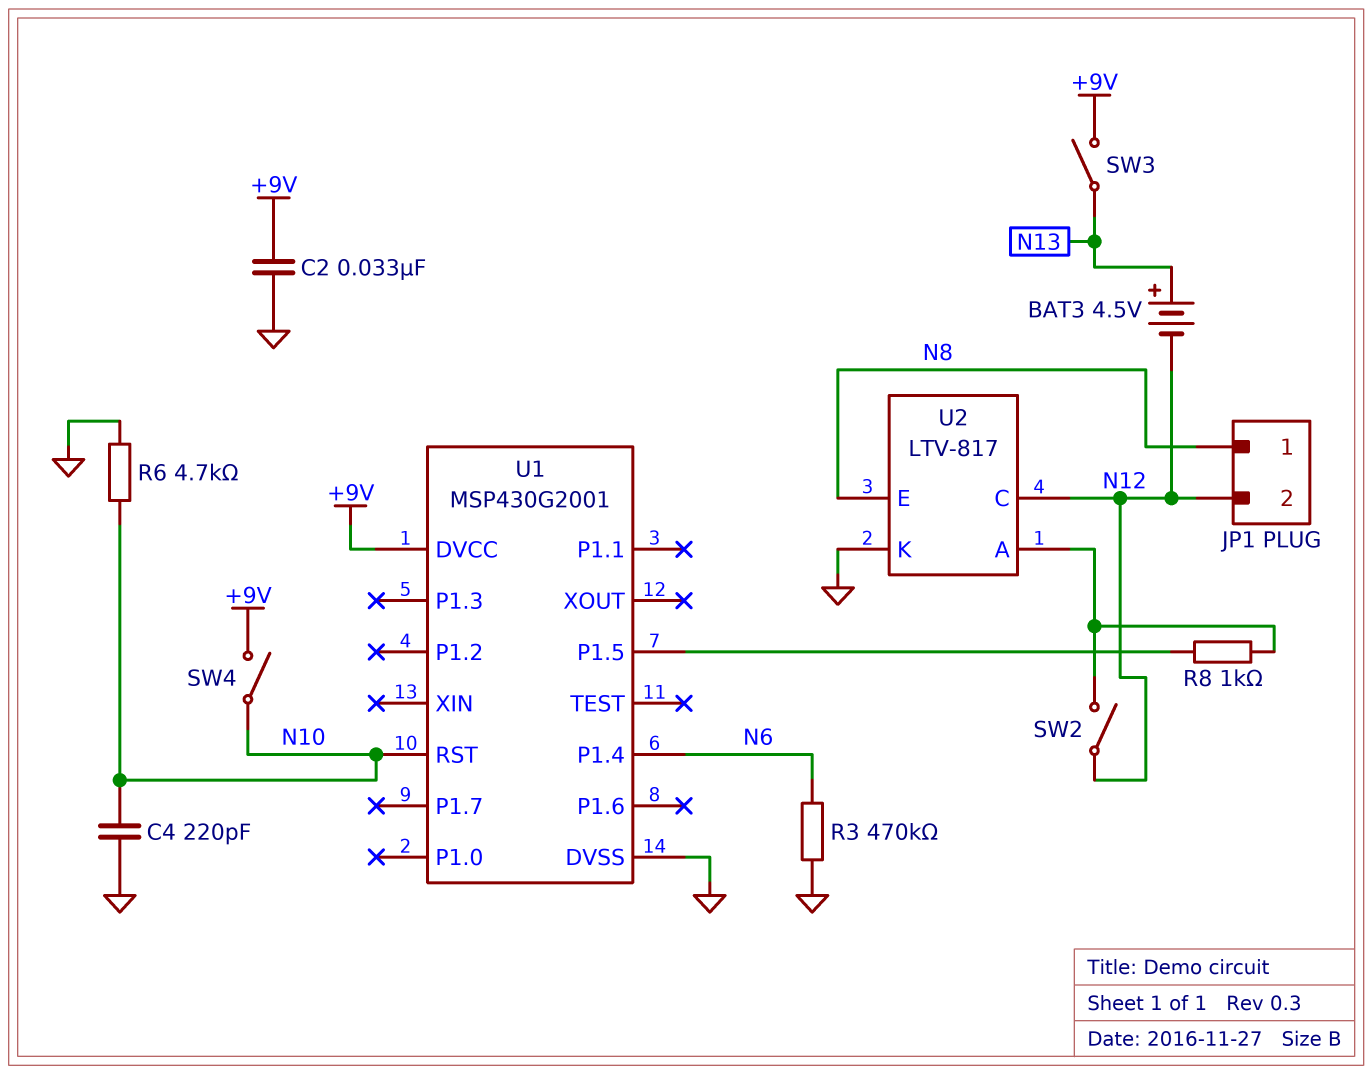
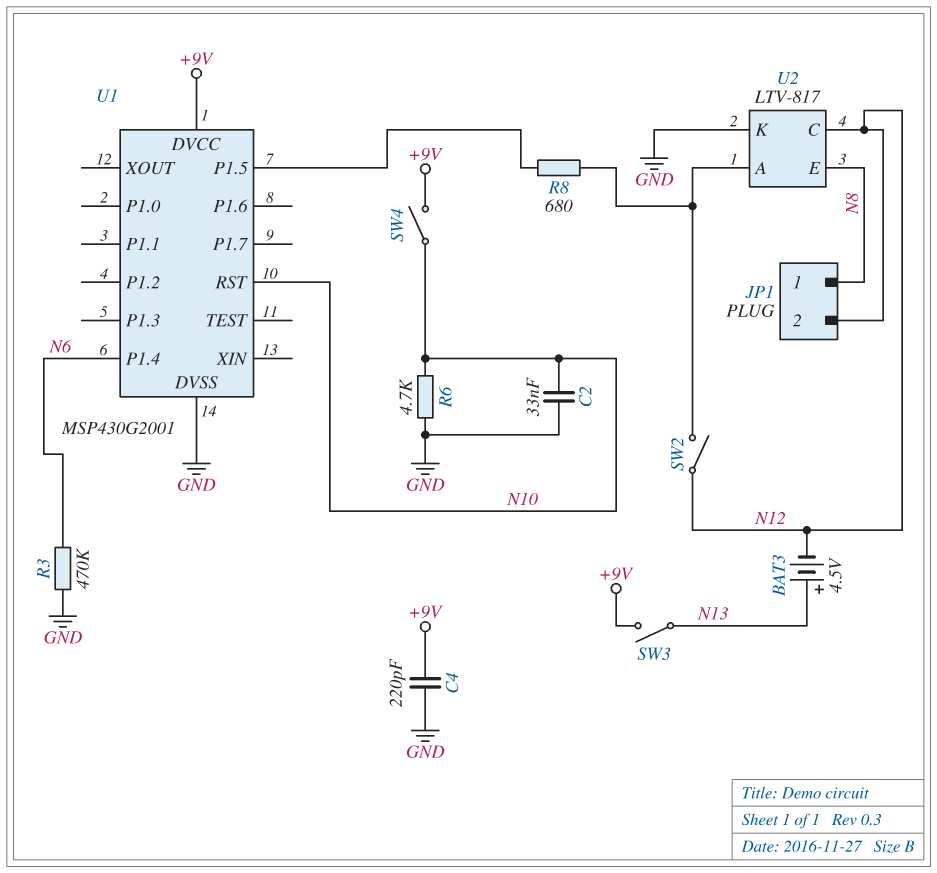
C2: 33nF (+9V, GND) -> 33nF (GND, N10)
C4: 220pF (GND, N10) -> 220pF (+9V, GND)
R8: 1k (U1/P1.5, U2/A) -> 680 (U1/P1.5, U2/A)

